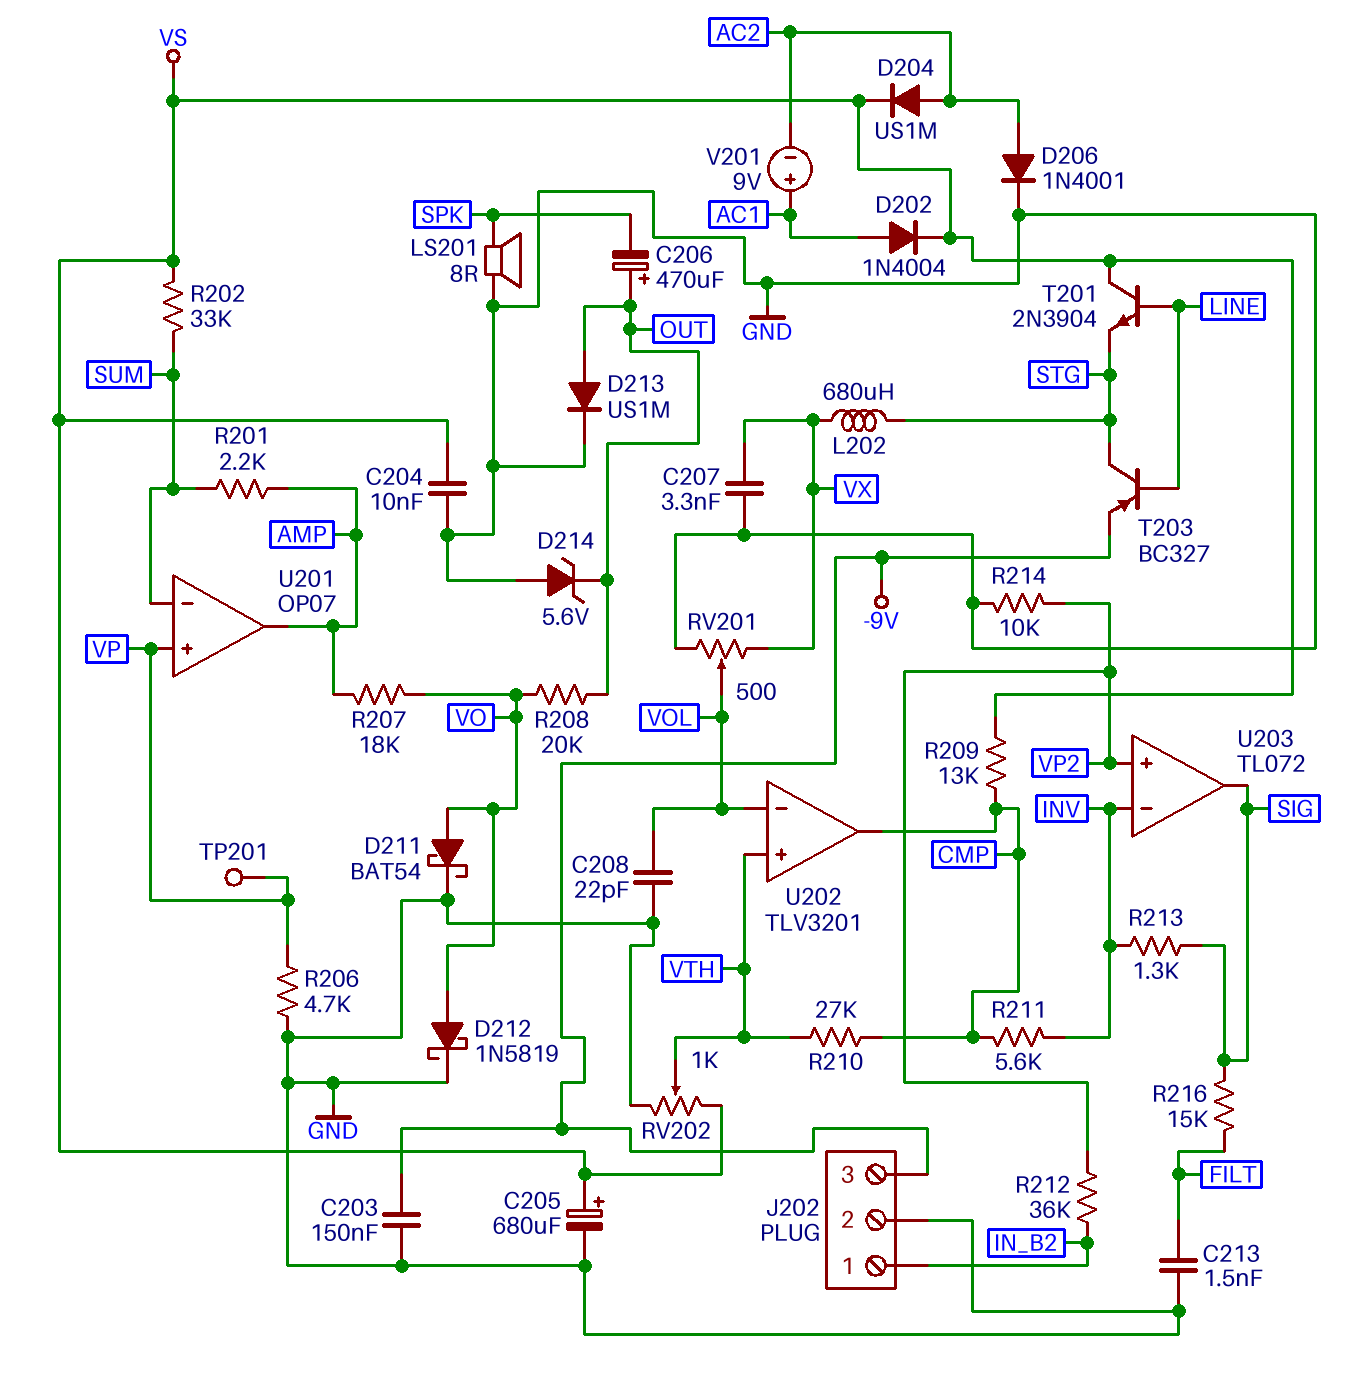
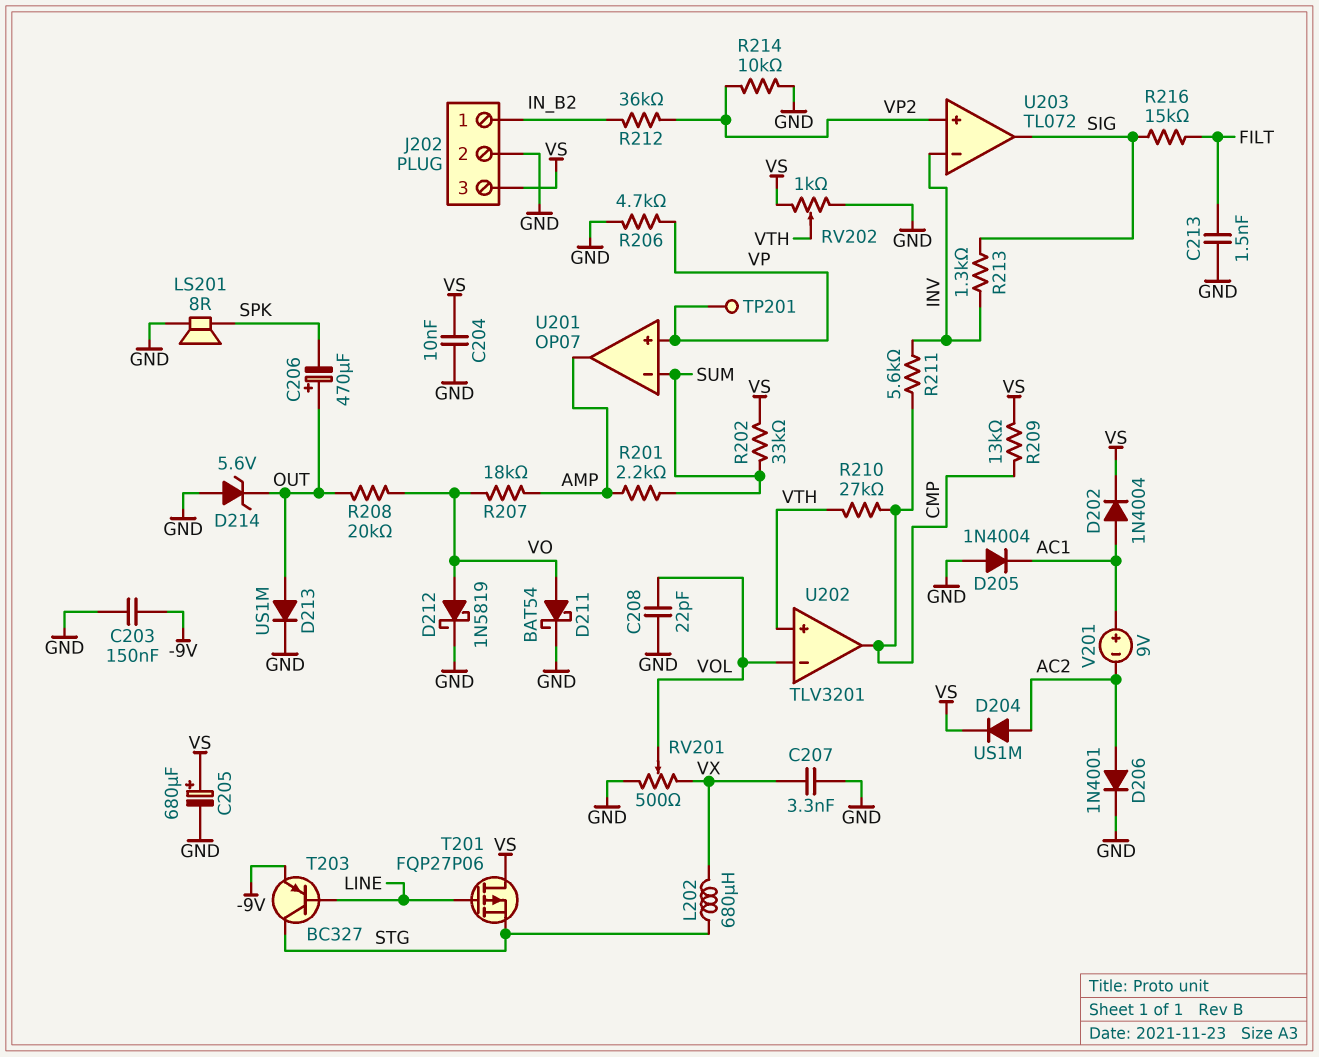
D205: none -> diode 1N4004 (A GND, K AC1)
J202 pin 3: -9V -> VS
T201: NPN 2N3904 (B LINE, C VS, E STG) -> PMOS FQP27P06 (G LINE, D VS, S STG)

